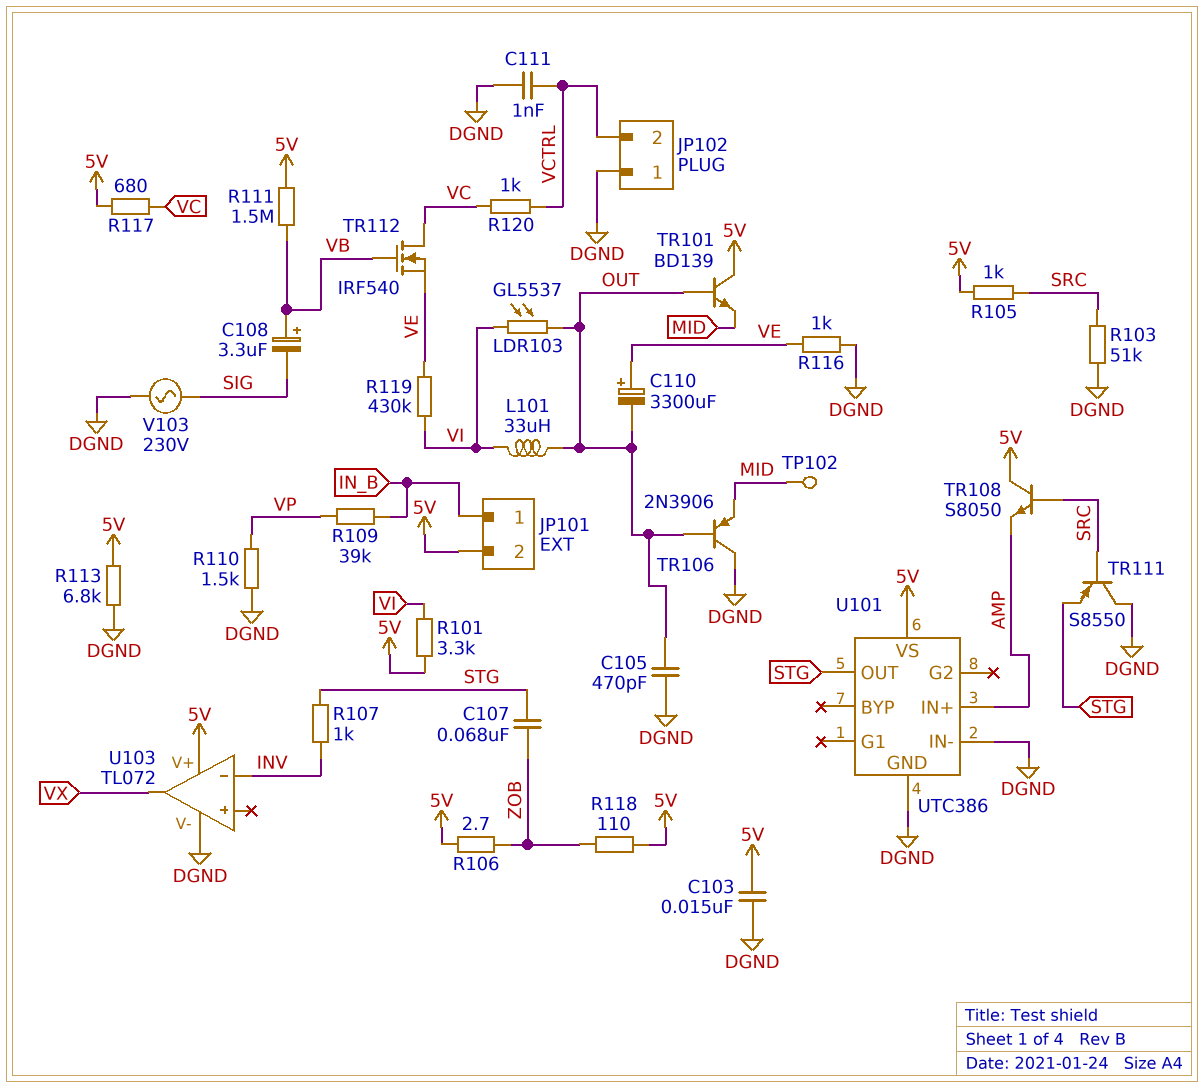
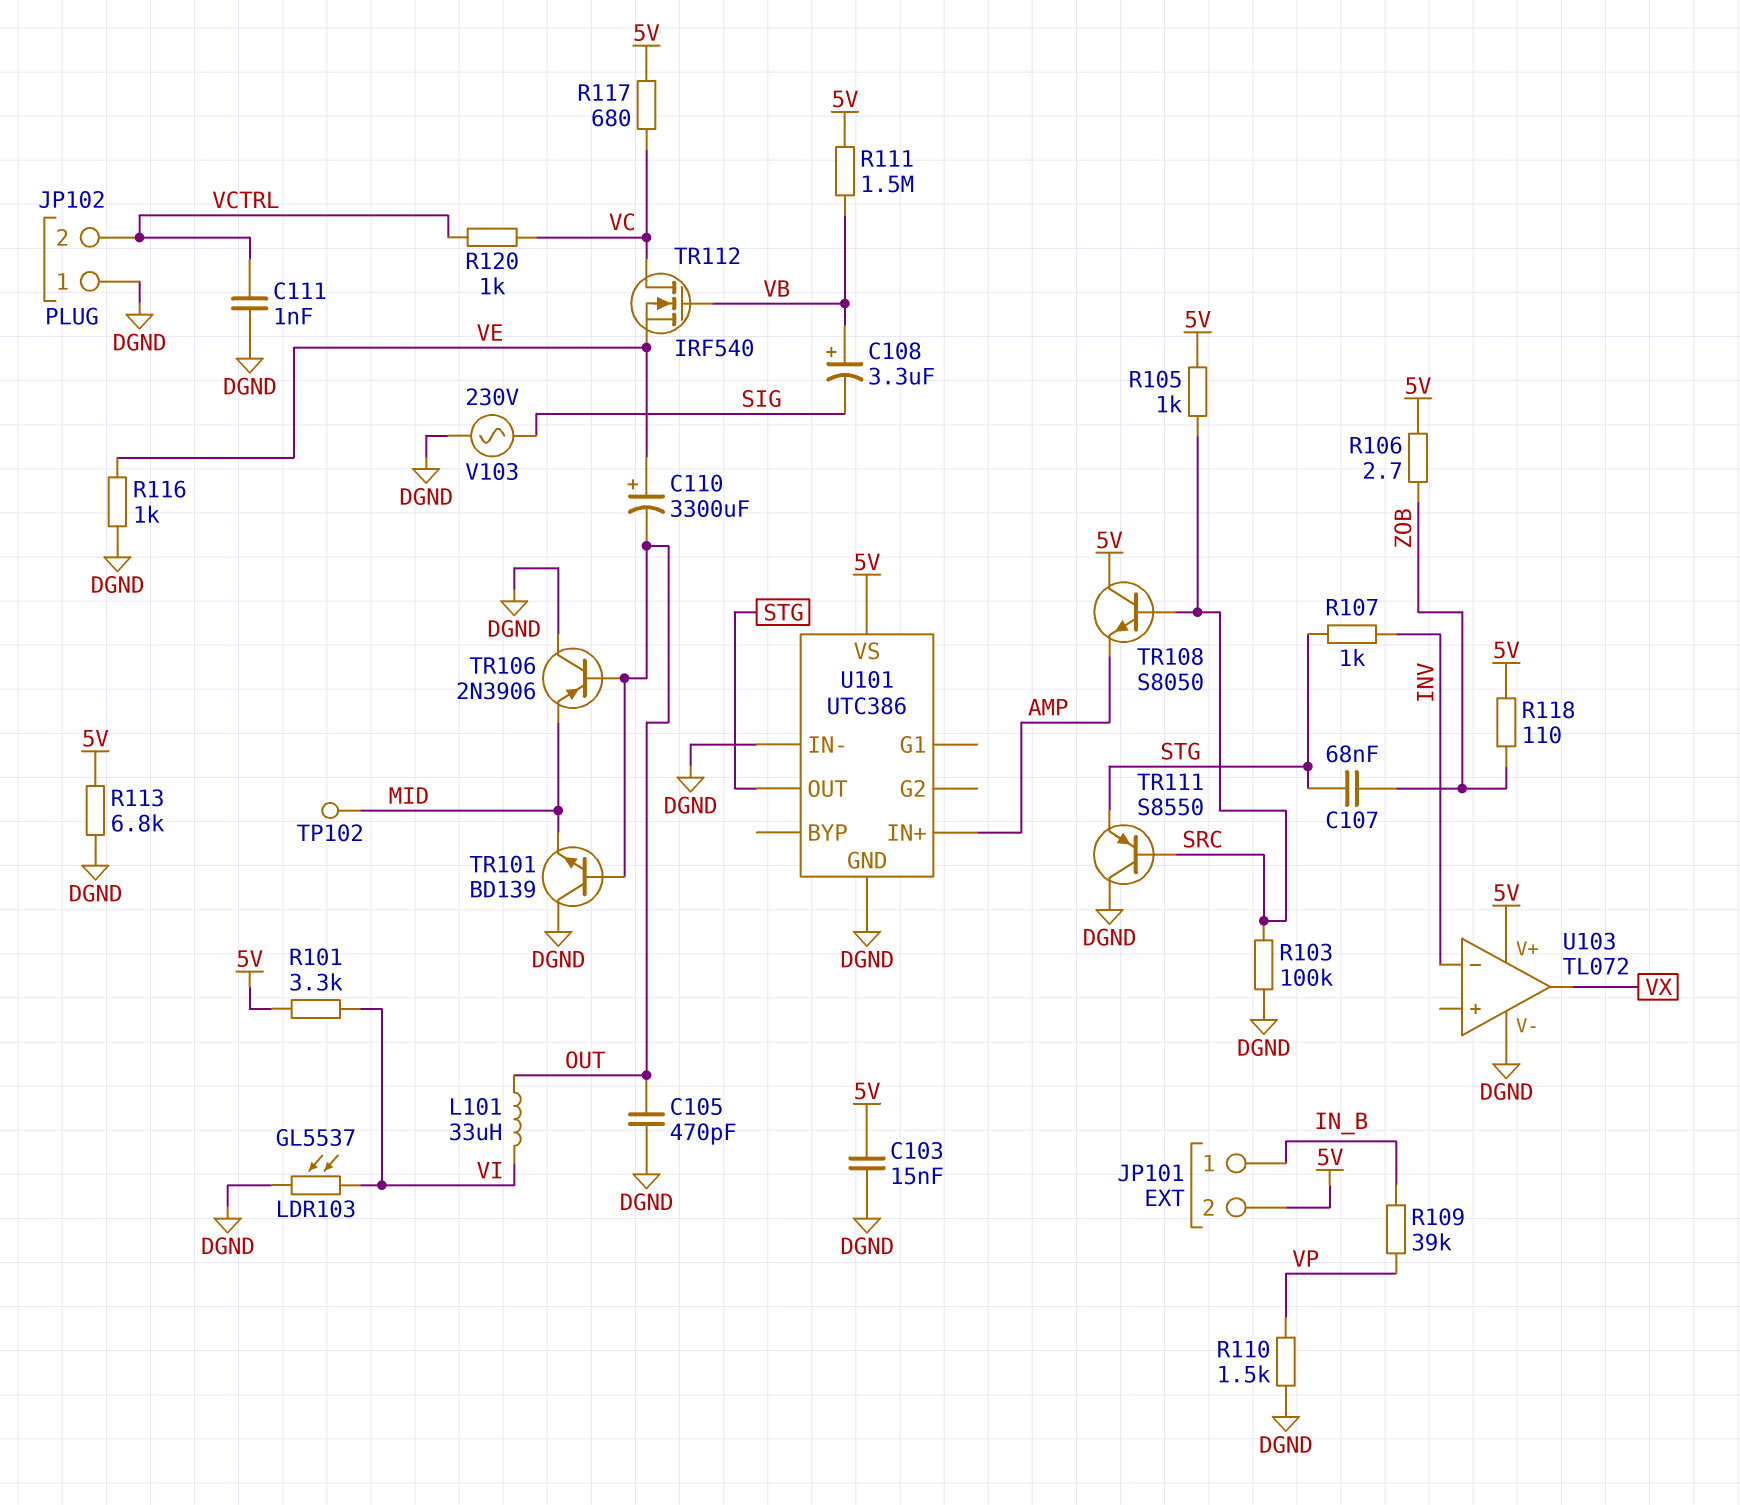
LDR103: GL5537 (OUT, VI) -> GL5537 (DGND, VI)
R103: 51k (DGND, SRC) -> 100k (DGND, SRC)
R119: 430k (VE, VI) -> none
TR101: NPN BD139 (B OUT, C 5V, E MID) -> NPN BD139 (B OUT, C DGND, E MID)

